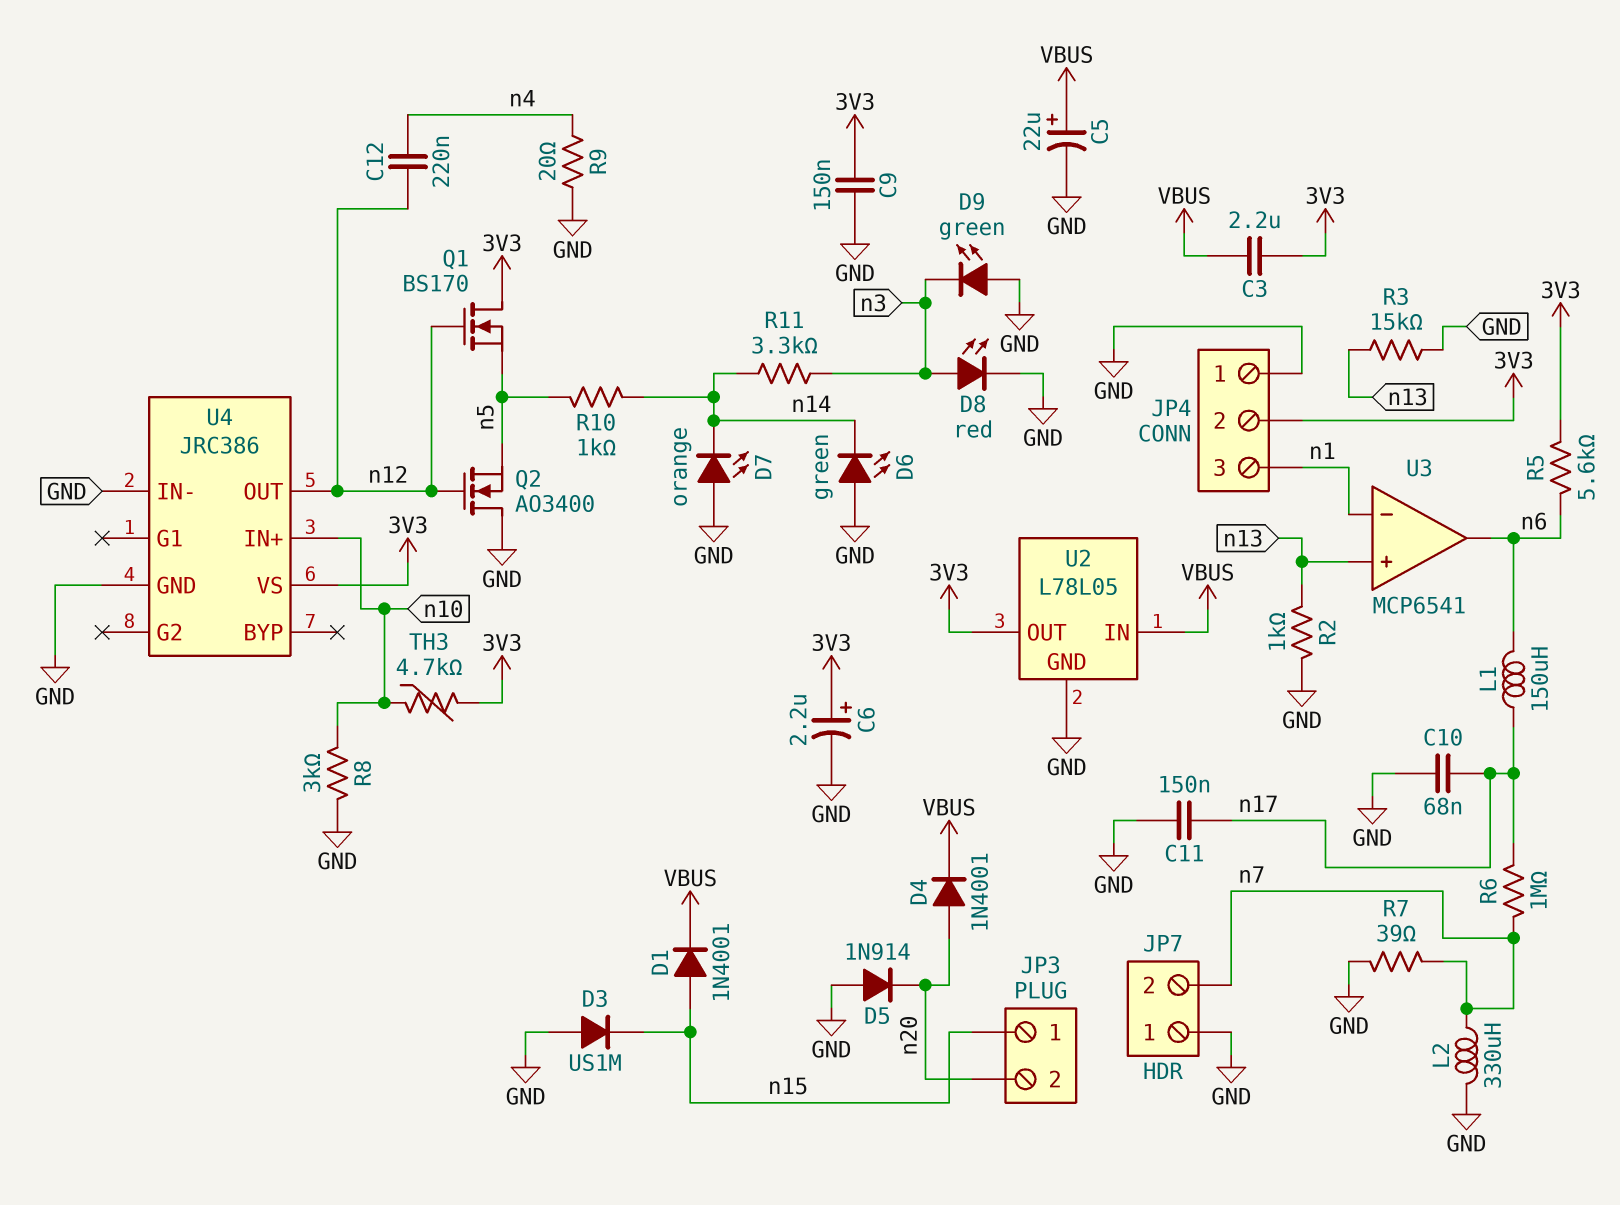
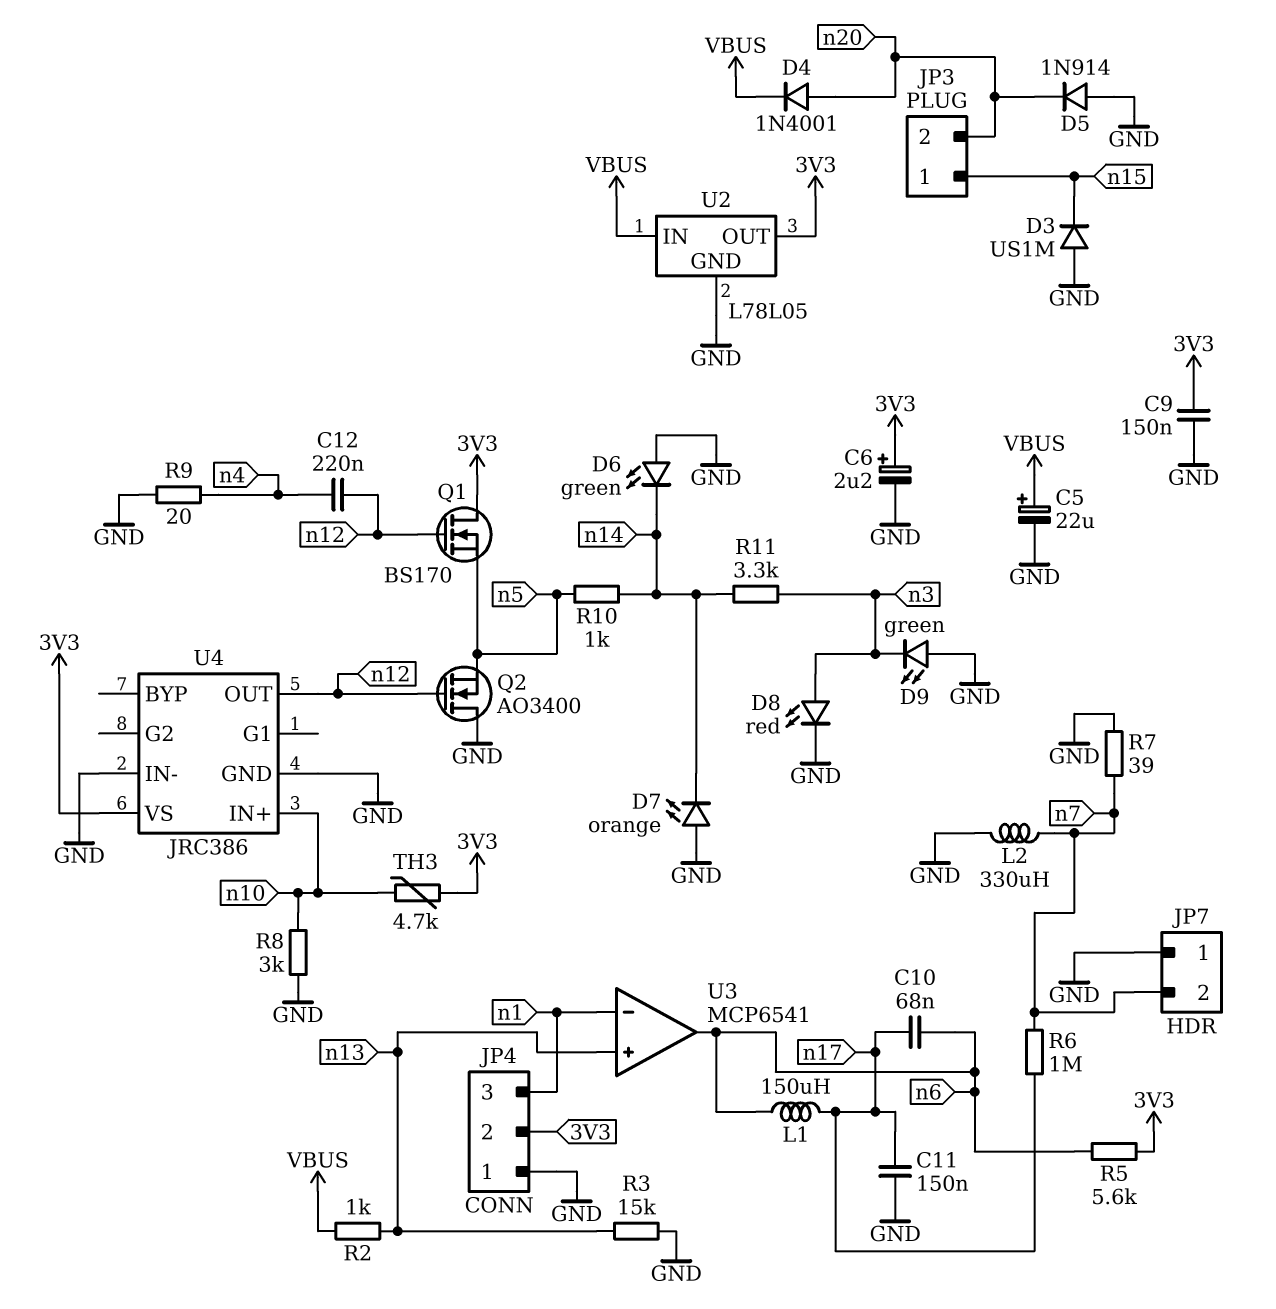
C3: 2.2uF (3V3, VBUS) -> none
C10: 68nF (GND, n17) -> 68nF (n6, n17)
D1: diode 1N4001 (A n15, K VBUS) -> none
R2: 1k (GND, n13) -> 1k (VBUS, n13)

